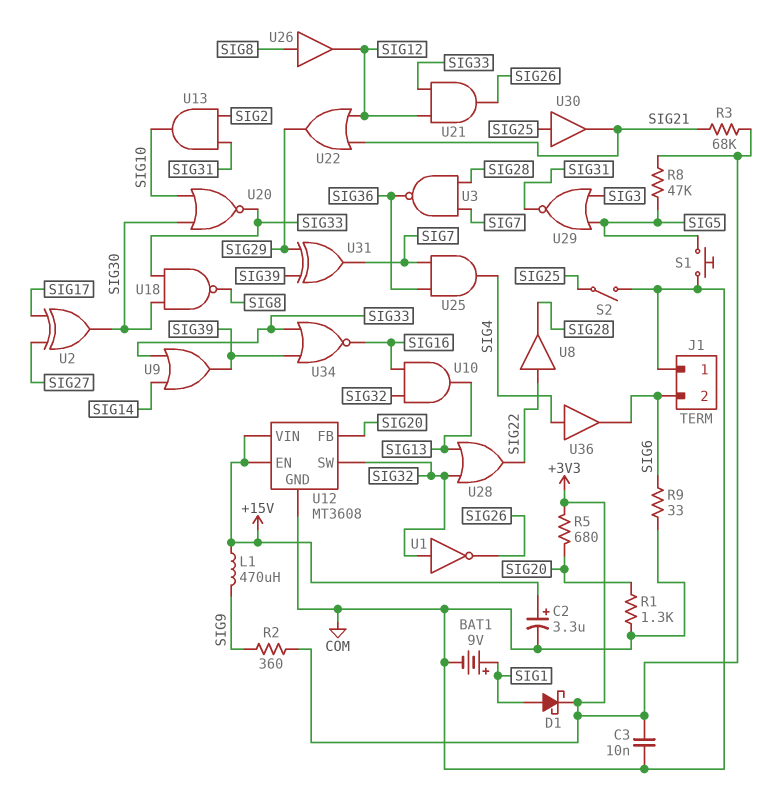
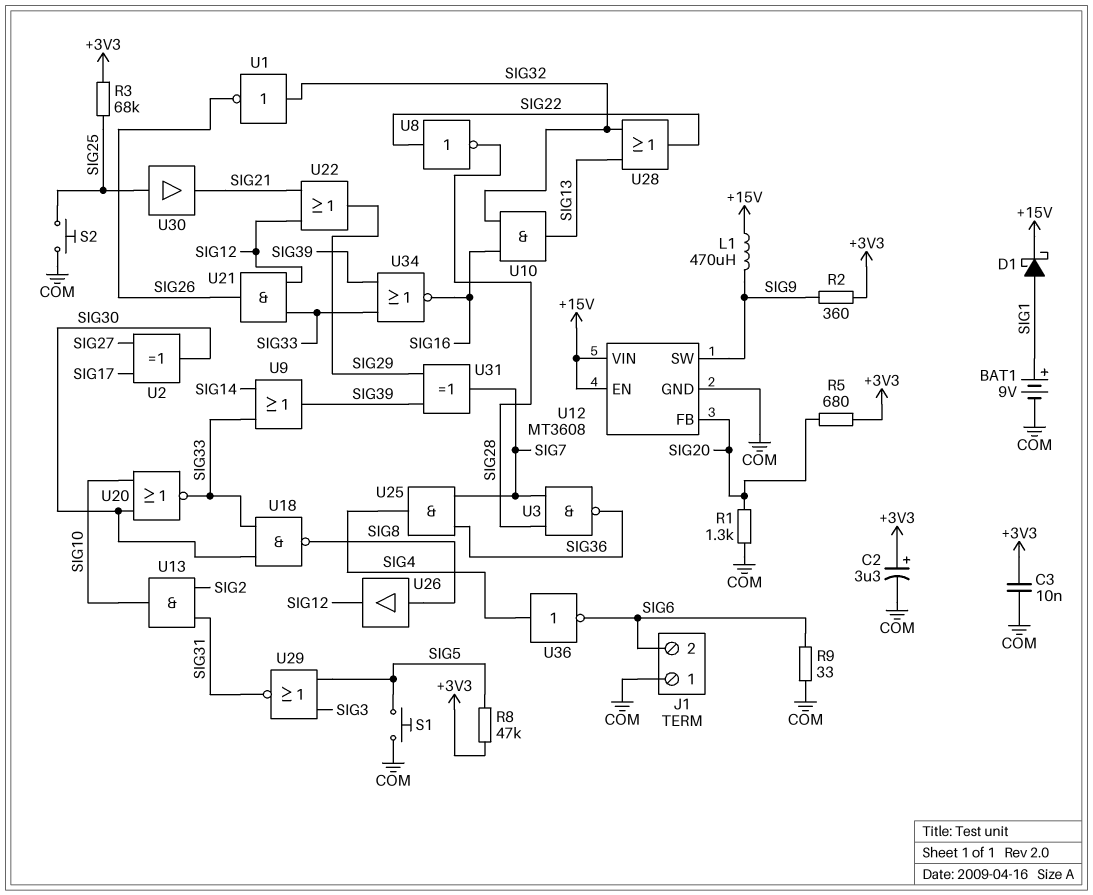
C2: 3.3uF (plus +15V, minus COM) -> 3.3uF (plus +3V3, minus COM)
D1: schottky (A SIG1, K +3V3) -> schottky (A SIG1, K +15V)
R3: 68k (+3V3, SIG21) -> 68k (+3V3, SIG25)
S2: switch (COM, SIG25) -> button (COM, SIG25)
U8: buffer (in SIG22, out SIG28) -> NOT (in SIG22, out SIG28)
U12 pin SW: SIG32 -> SIG9
U36: buffer (in SIG4, out SIG6) -> NOT (in SIG4, out SIG6)

